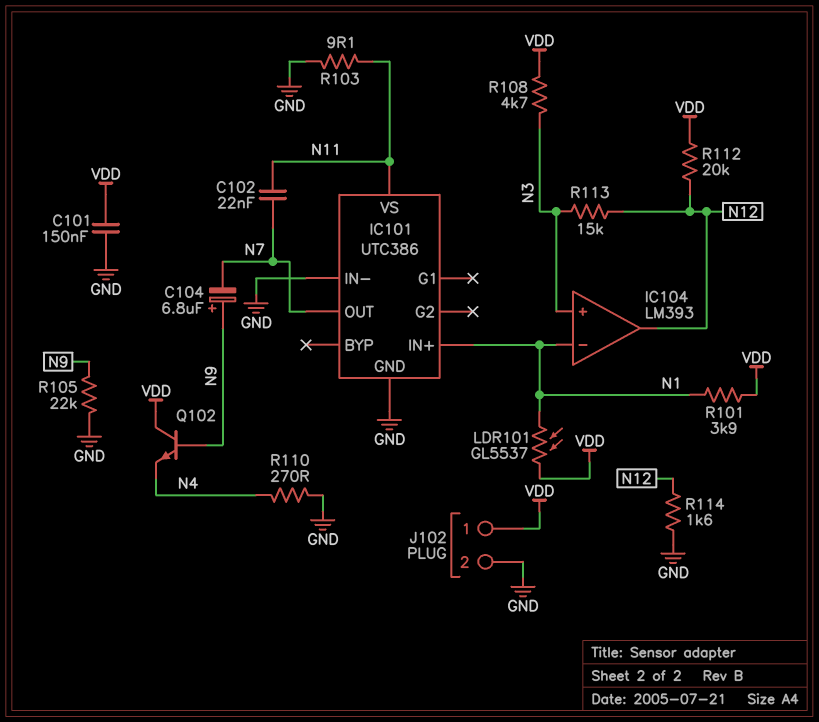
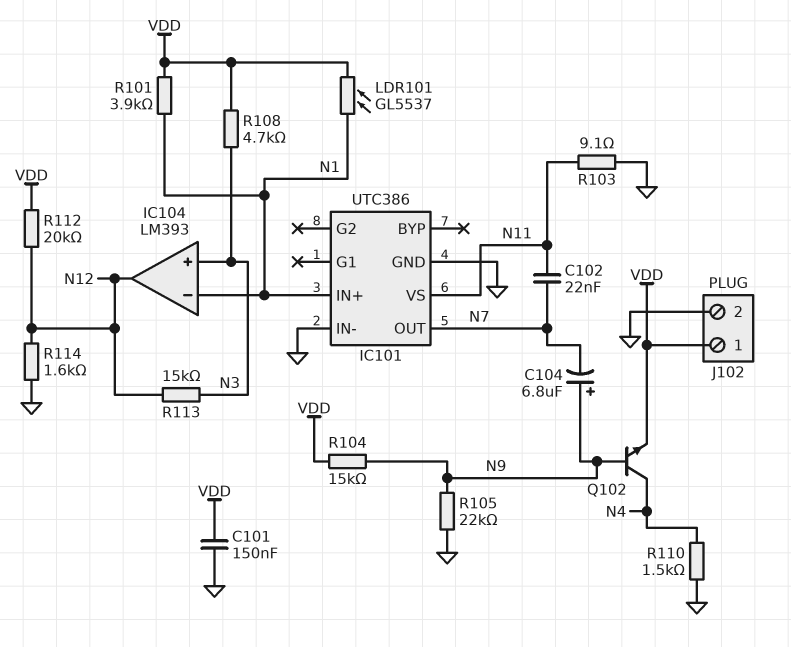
Q102: NPN (B N9, C VDD, E N4) -> NPN (B N9, C N4, E VDD)
R104: none -> 15k (N9, VDD)
R110: 270 (GND, N4) -> 1.5k (GND, N4)

